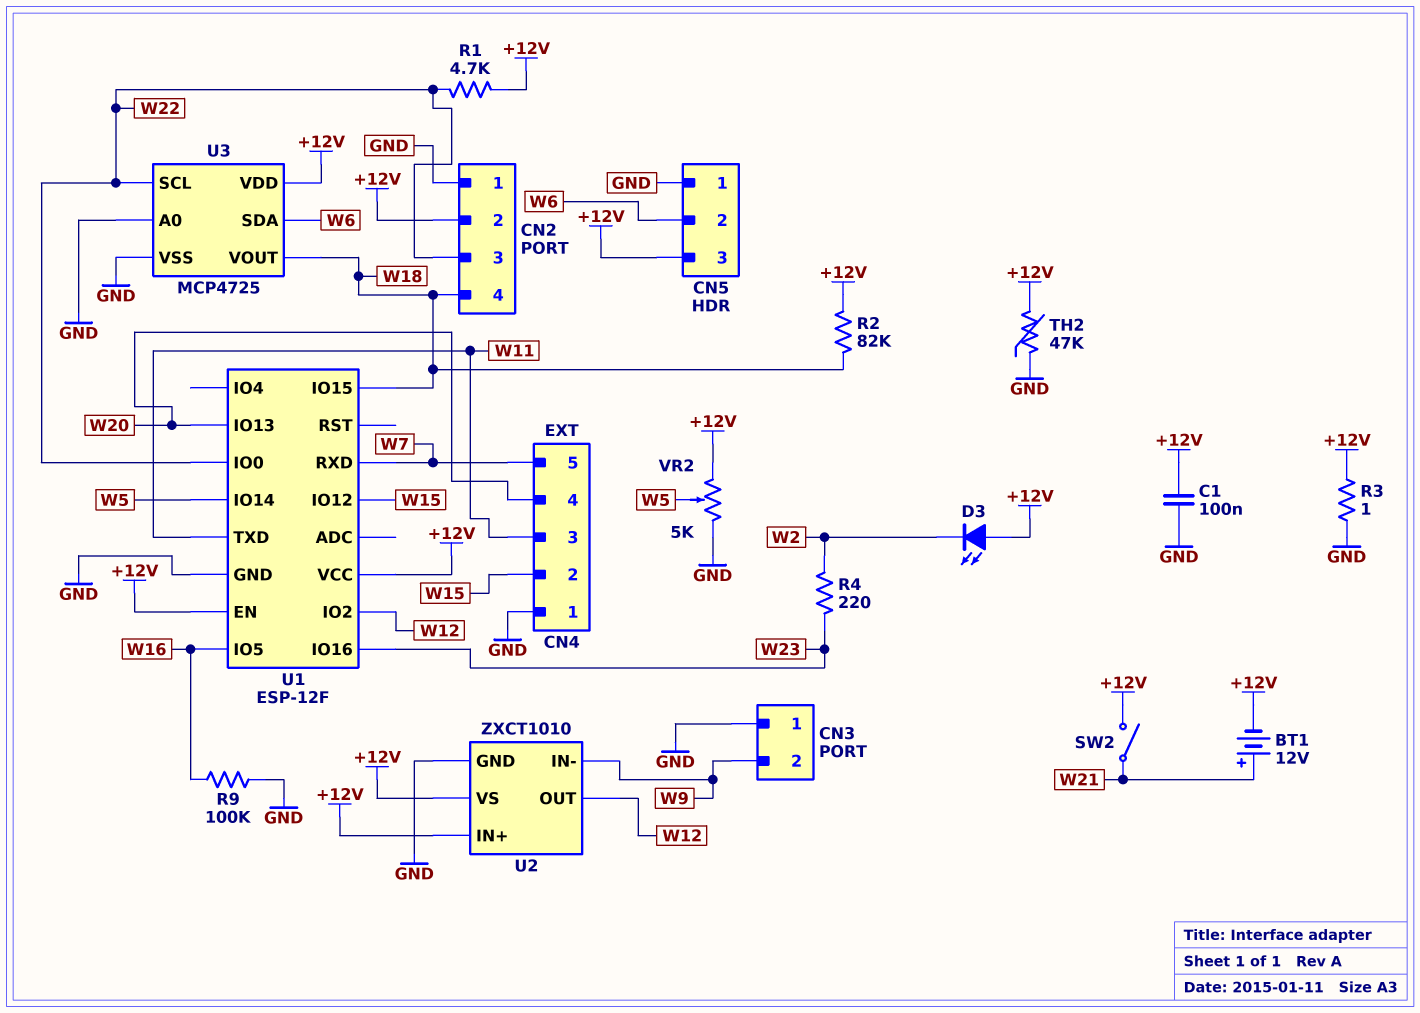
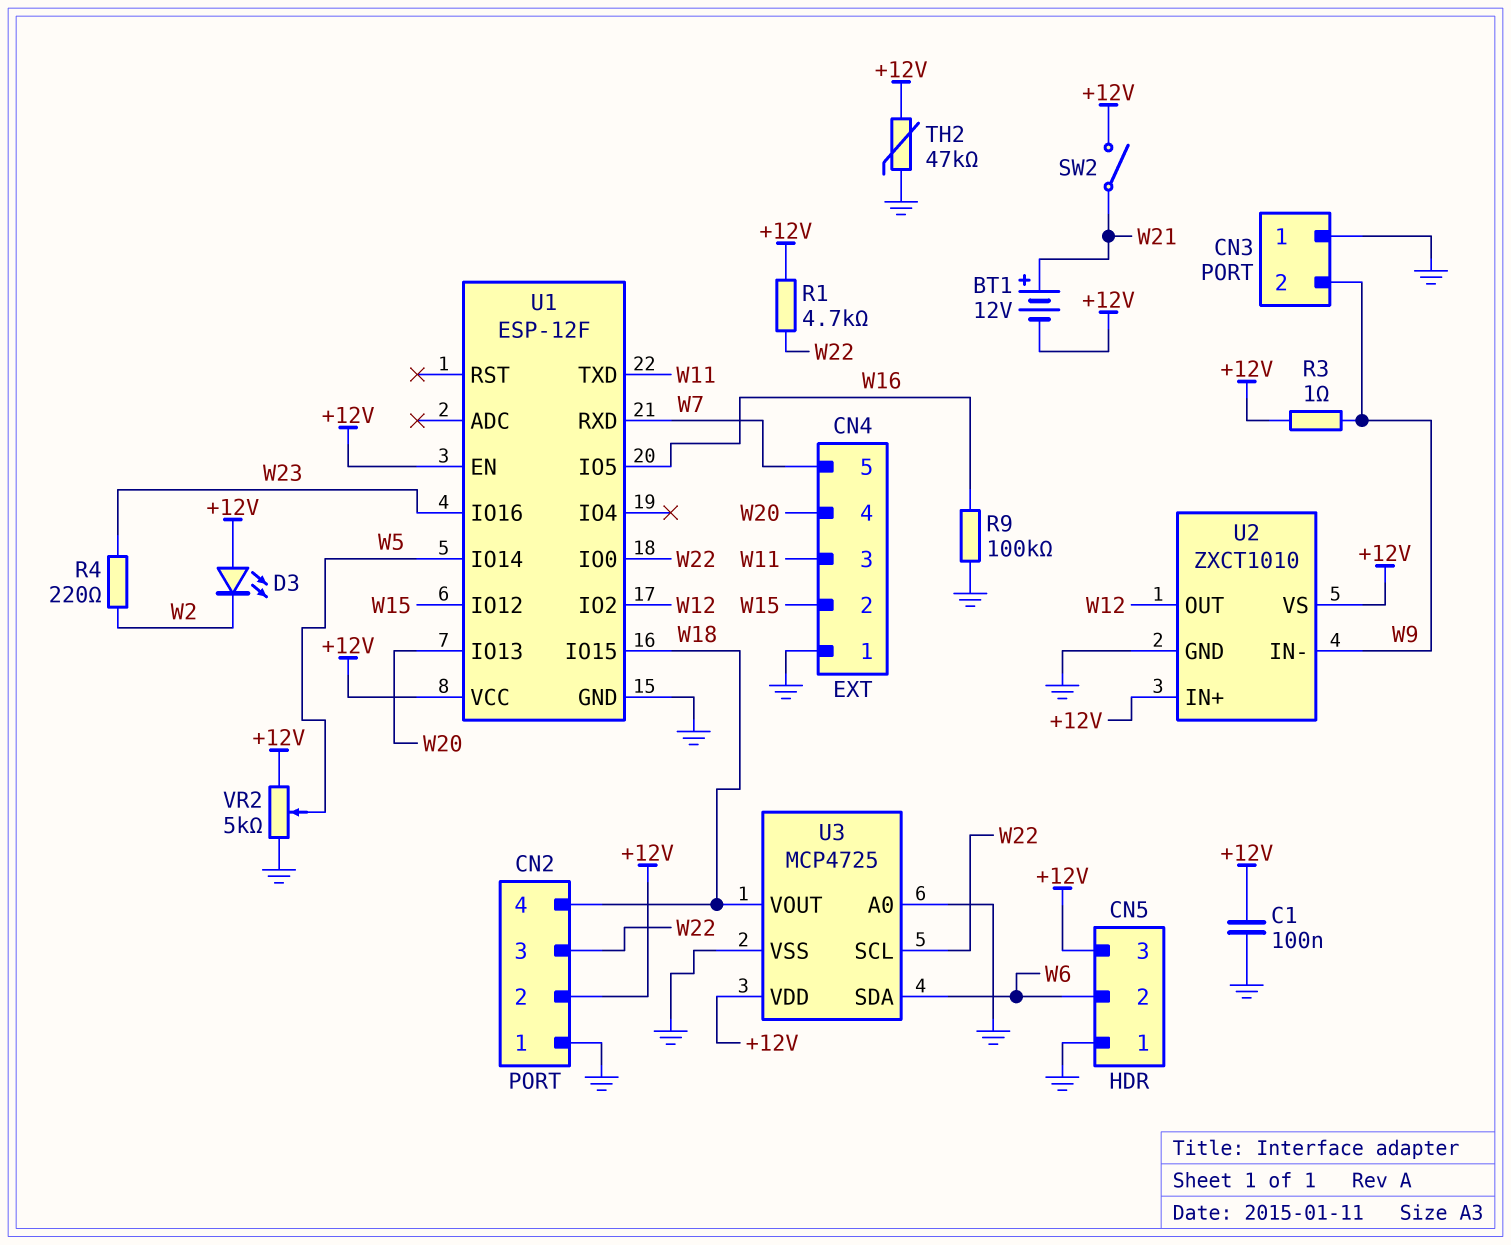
R2: 82k (+12V, W18) -> none
R3: 1 (+12V, GND) -> 1 (+12V, W9)

